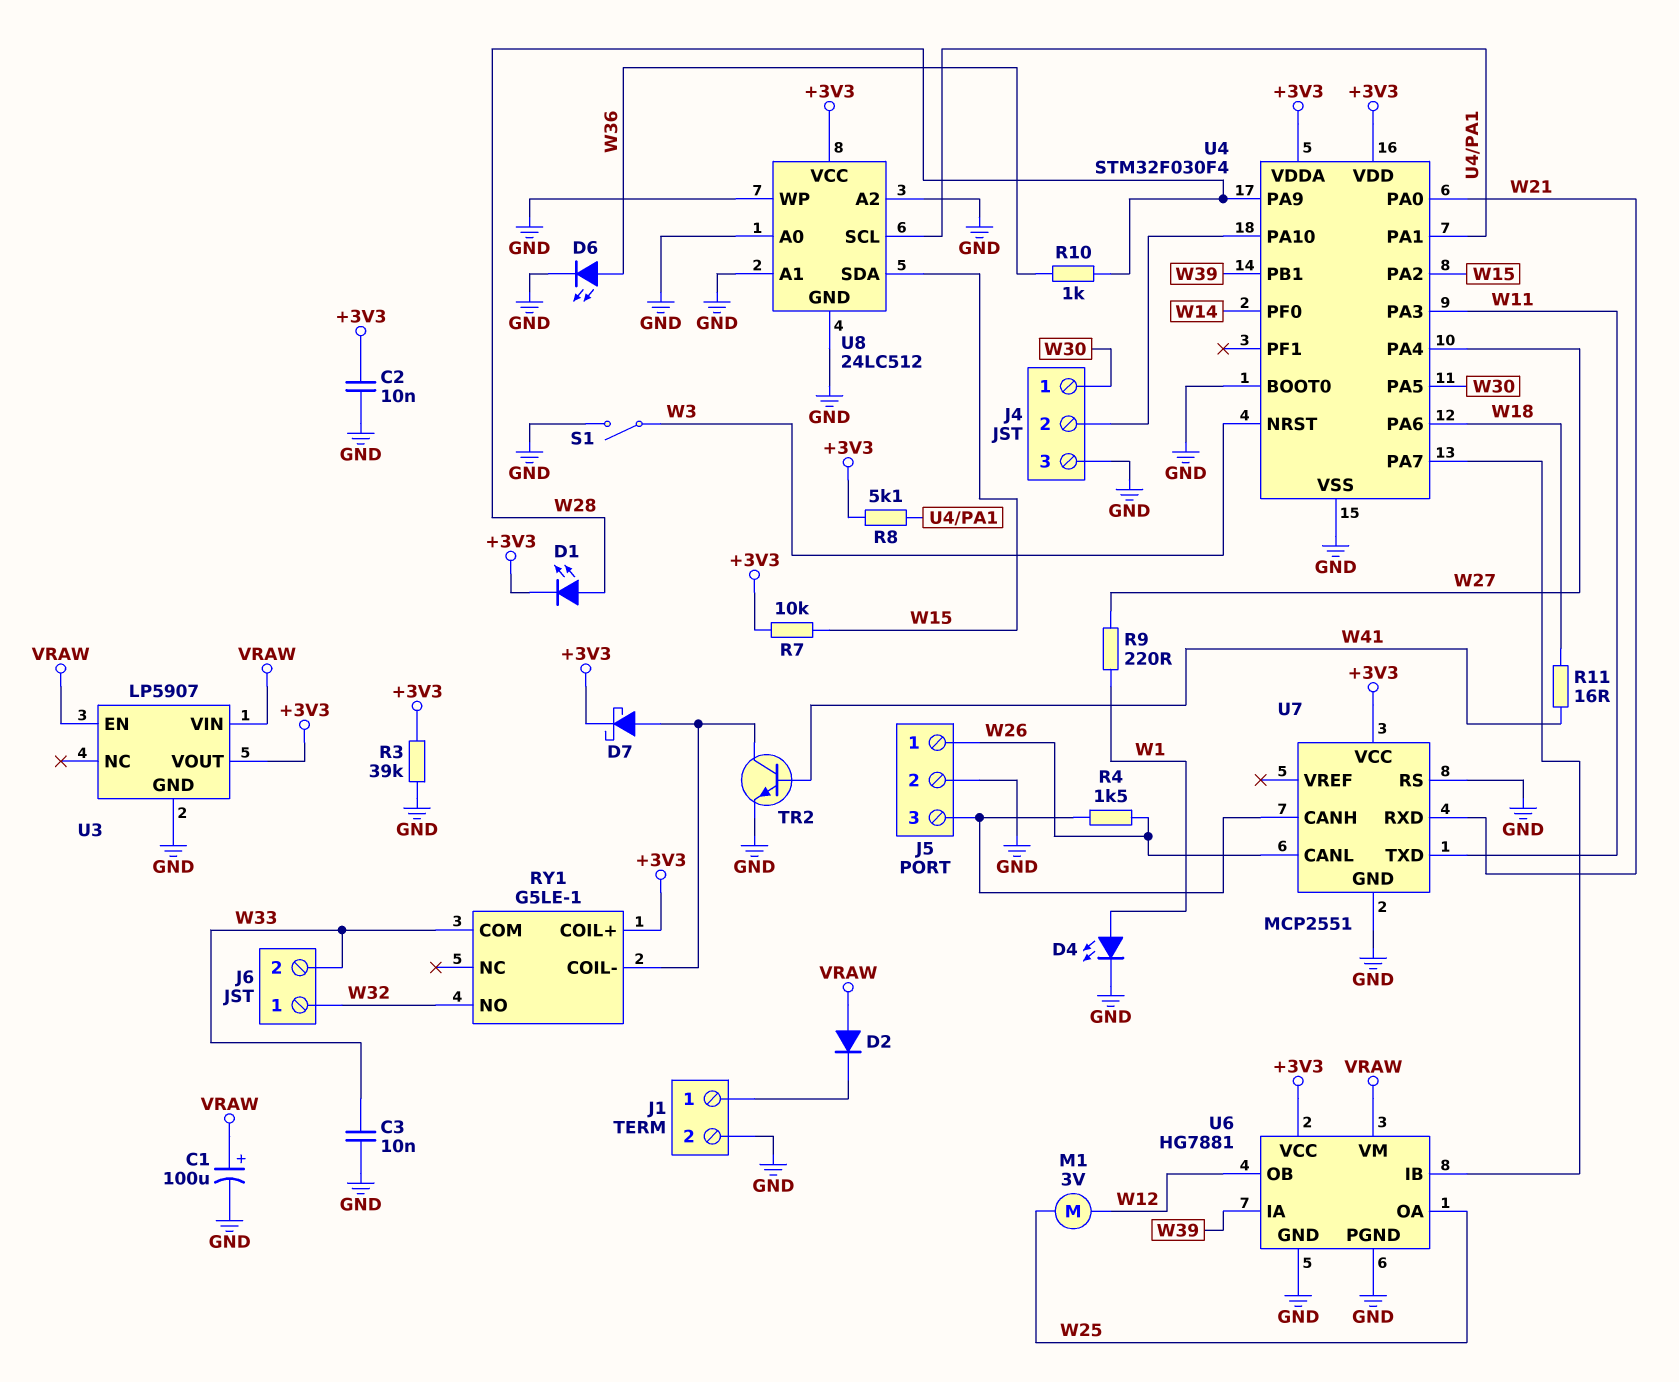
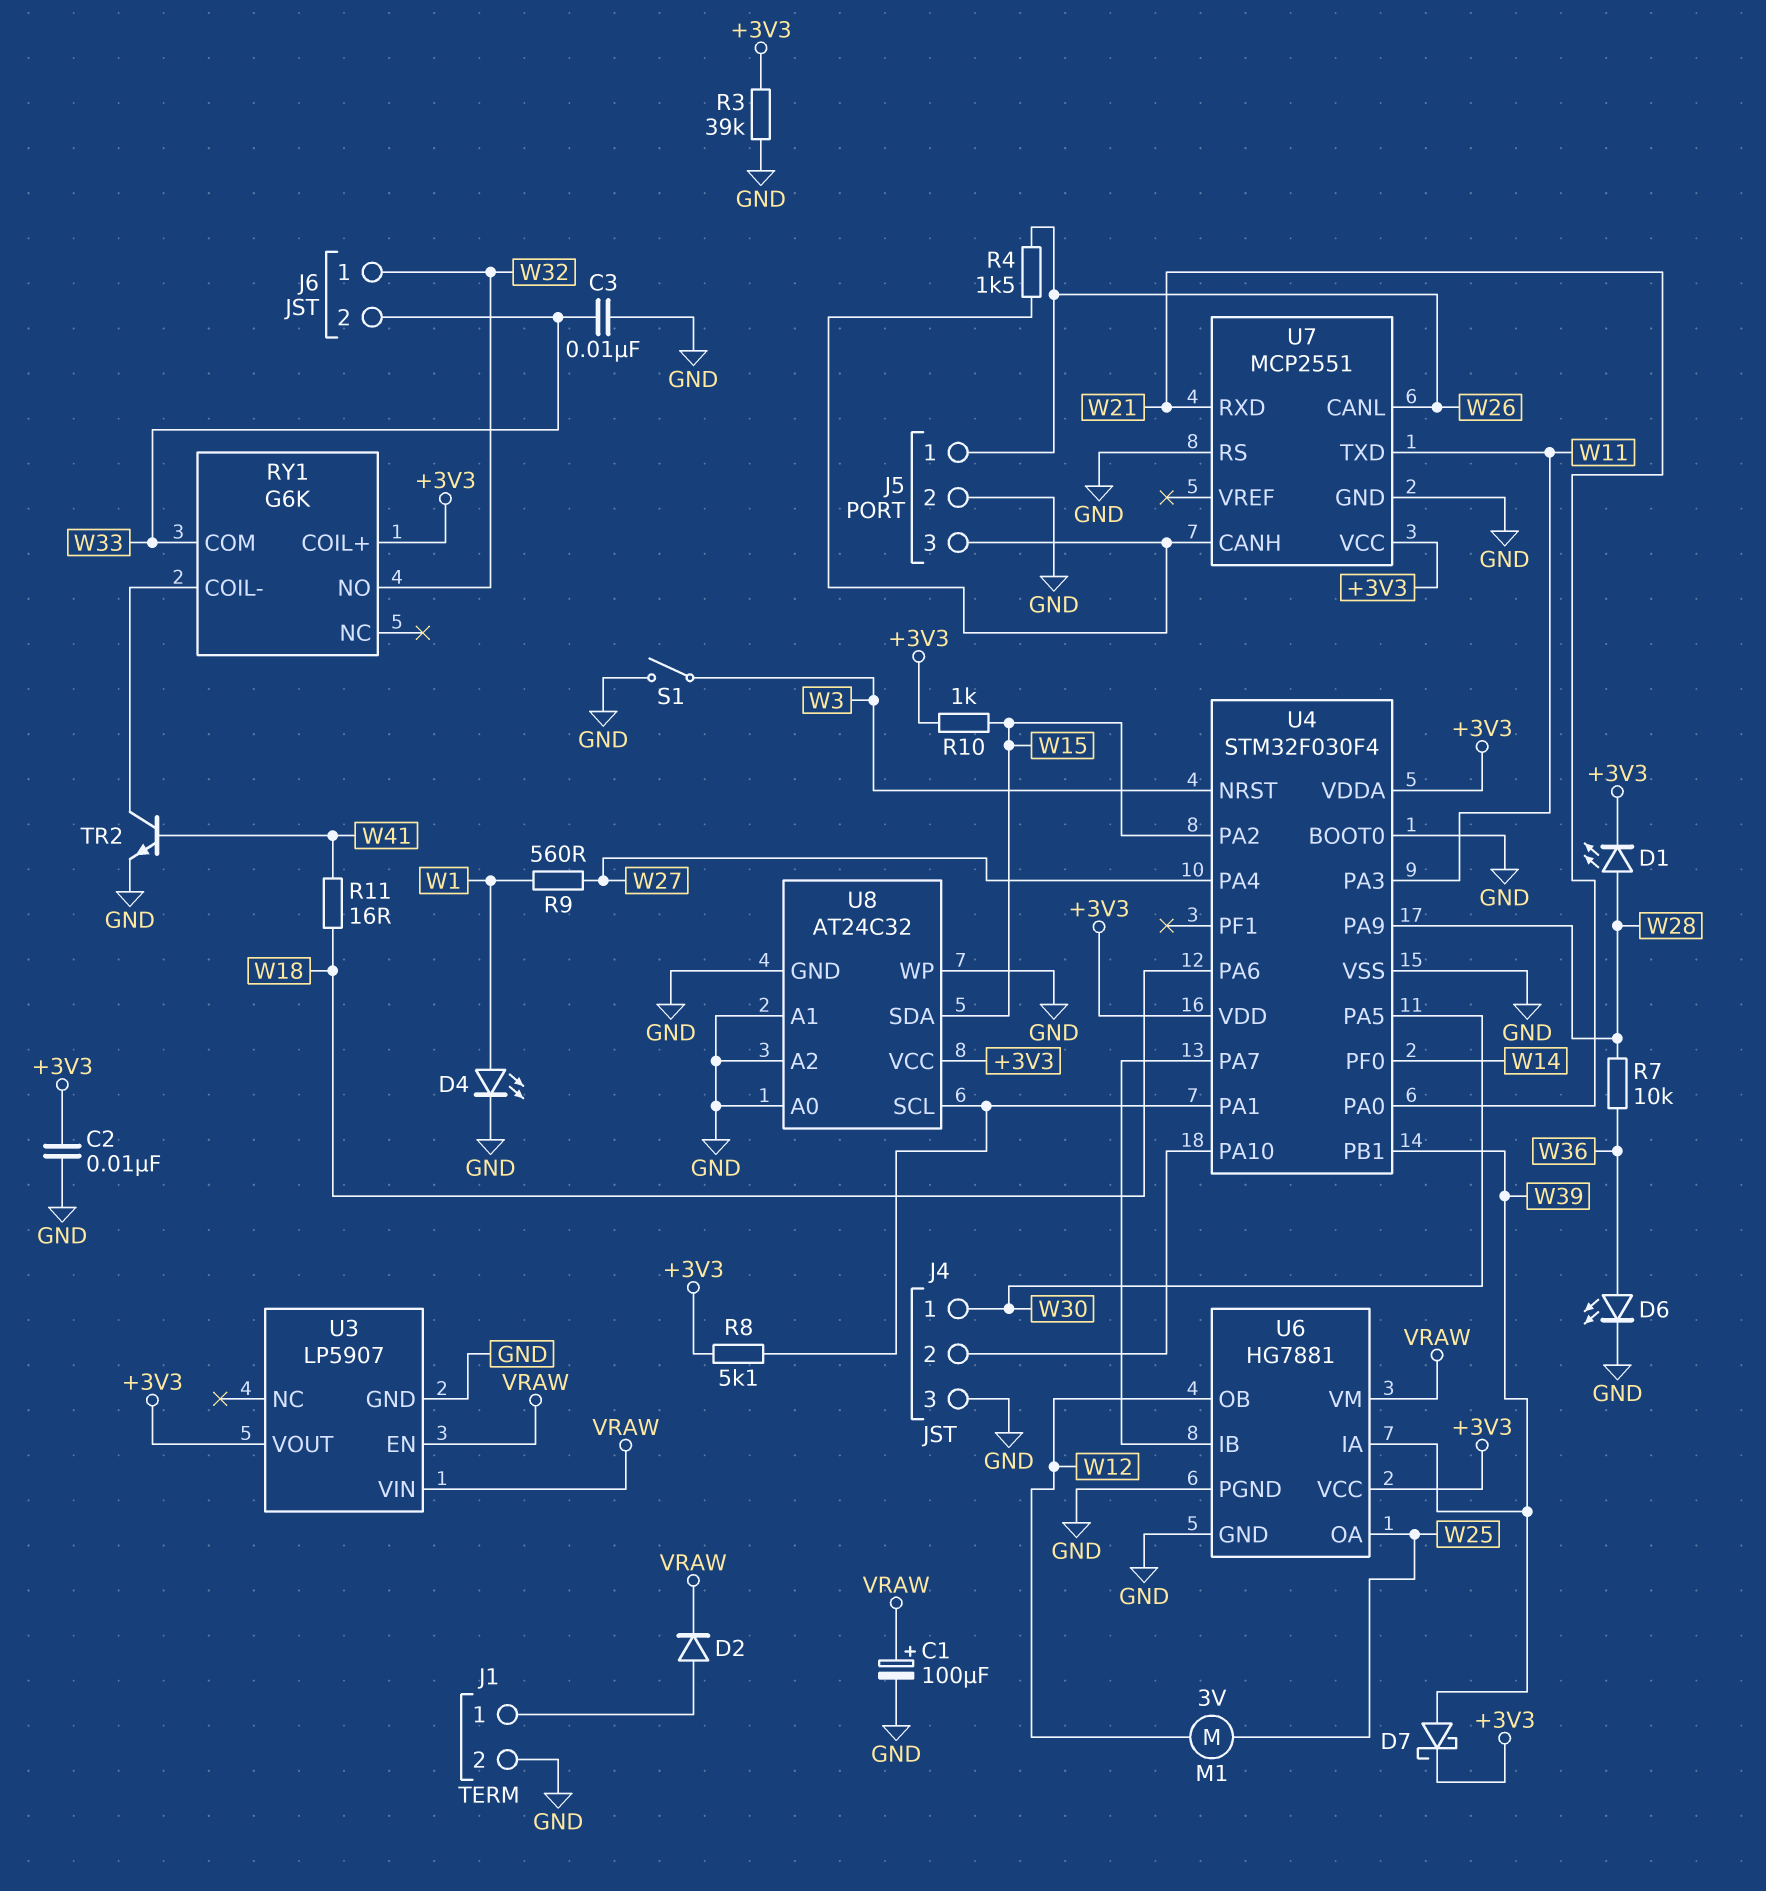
D2: diode (A VRAW, K J1/1) -> diode (A J1/1, K VRAW)
D7: schottky (A RY1/COIL-, K +3V3) -> schottky (A W39, K +3V3)
R7: 10k (+3V3, W15) -> 10k (W28, W36)
R9: 220 (W1, W27) -> 560 (W1, W27)
R10: 1k (W28, W36) -> 1k (+3V3, W15)
RY1: G5LE-1 -> G6K
U8: 24LC512 -> AT24C32

